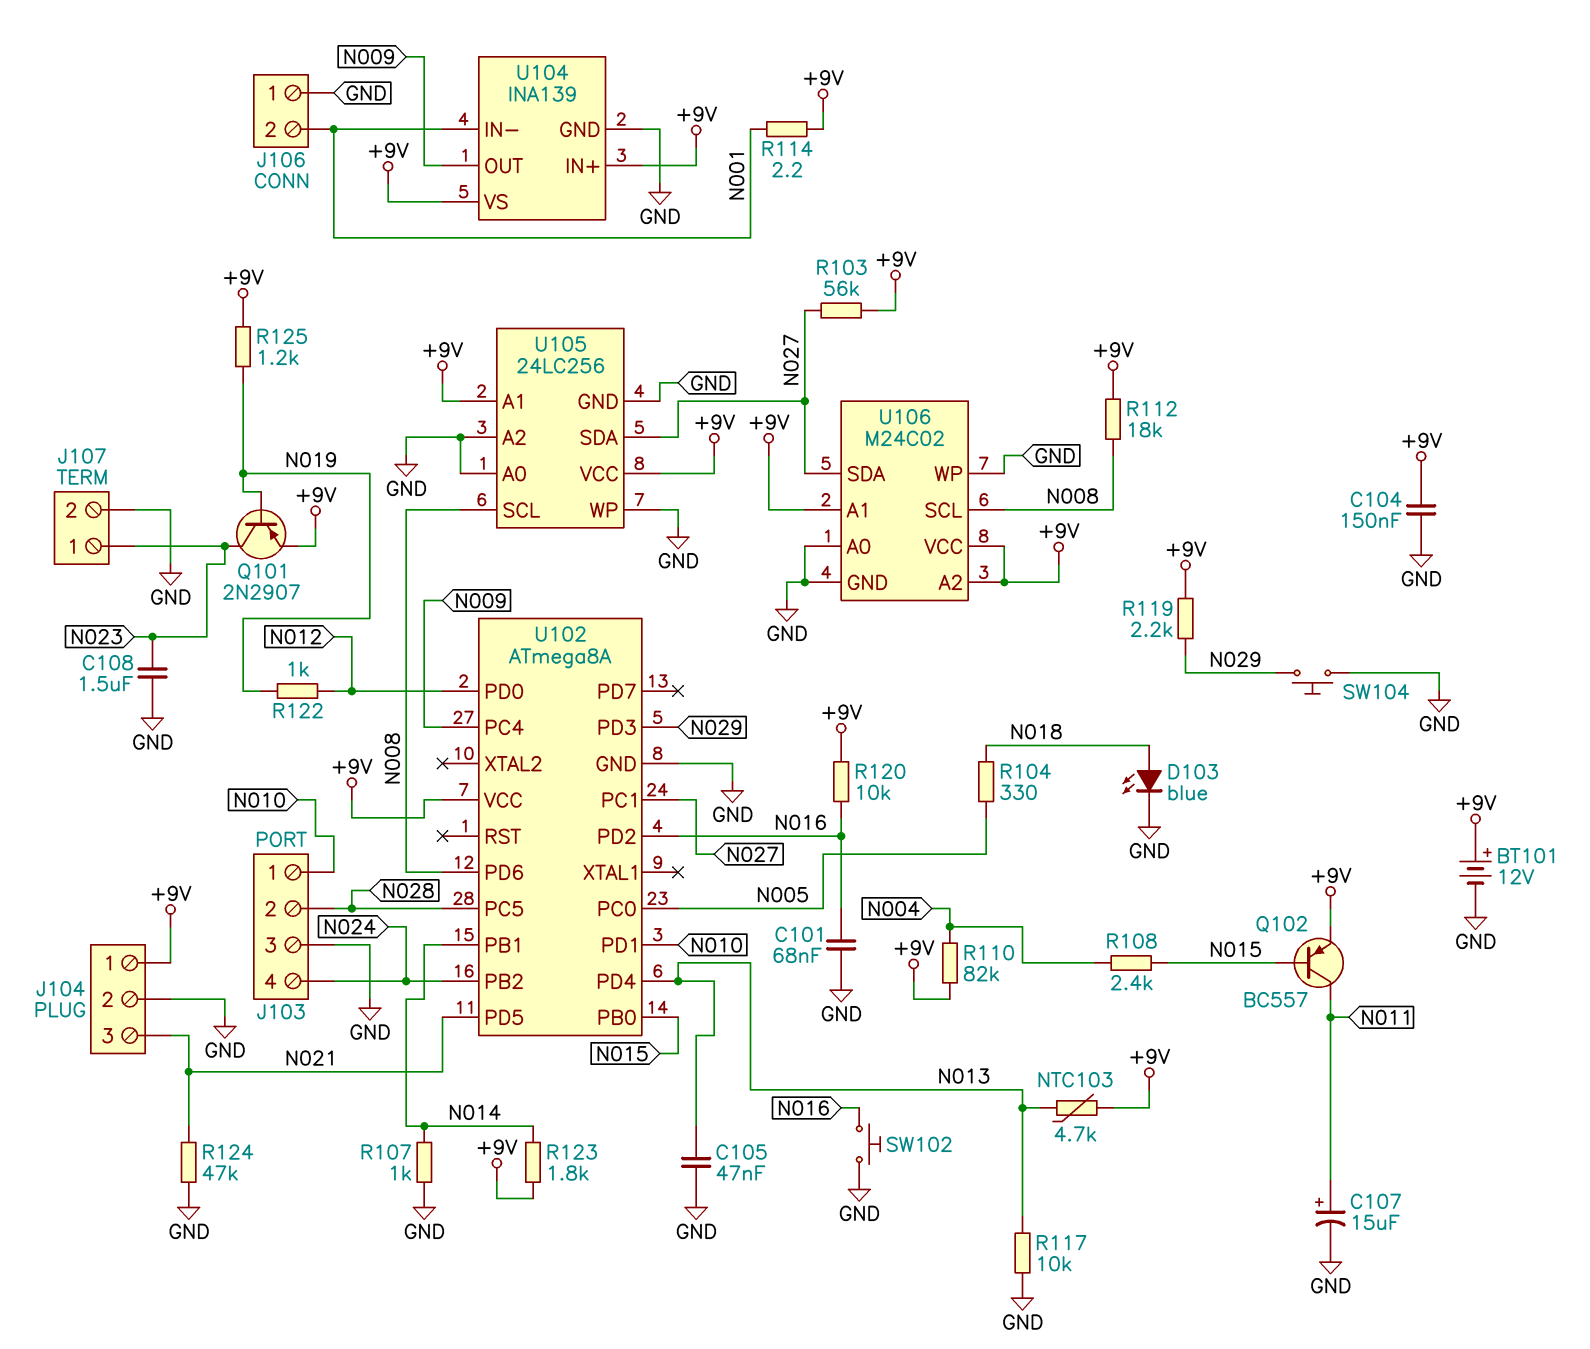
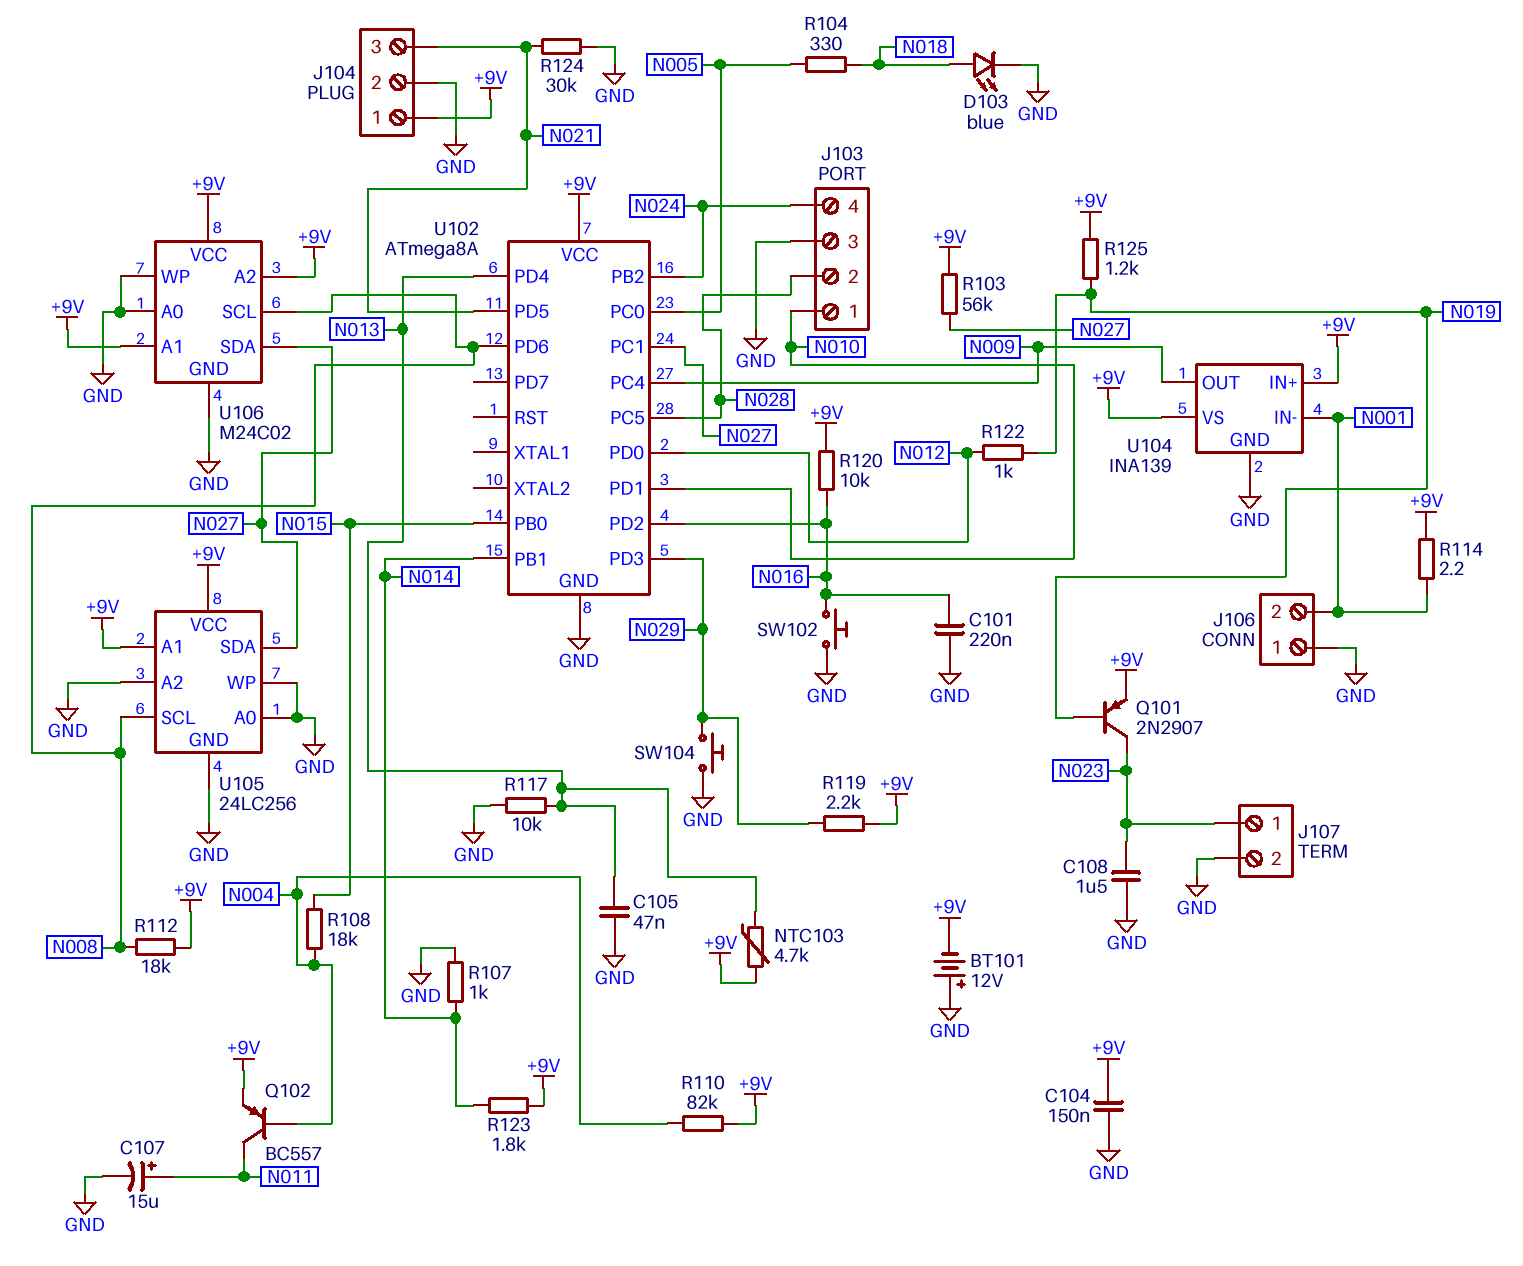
BT101: 12V (plus +9V, minus GND) -> 12V (plus GND, minus +9V)
C101: 68nF (GND, N016) -> 220nF (GND, N016)
Q102: PNP BC557 (B N015, C N011, E +9V) -> PNP BC557 (B N004, C N011, E +9V)
R108: 2.4k (N004, N015) -> 18k (N004, N015)
R124: 47k (GND, N021) -> 30k (GND, N021)

